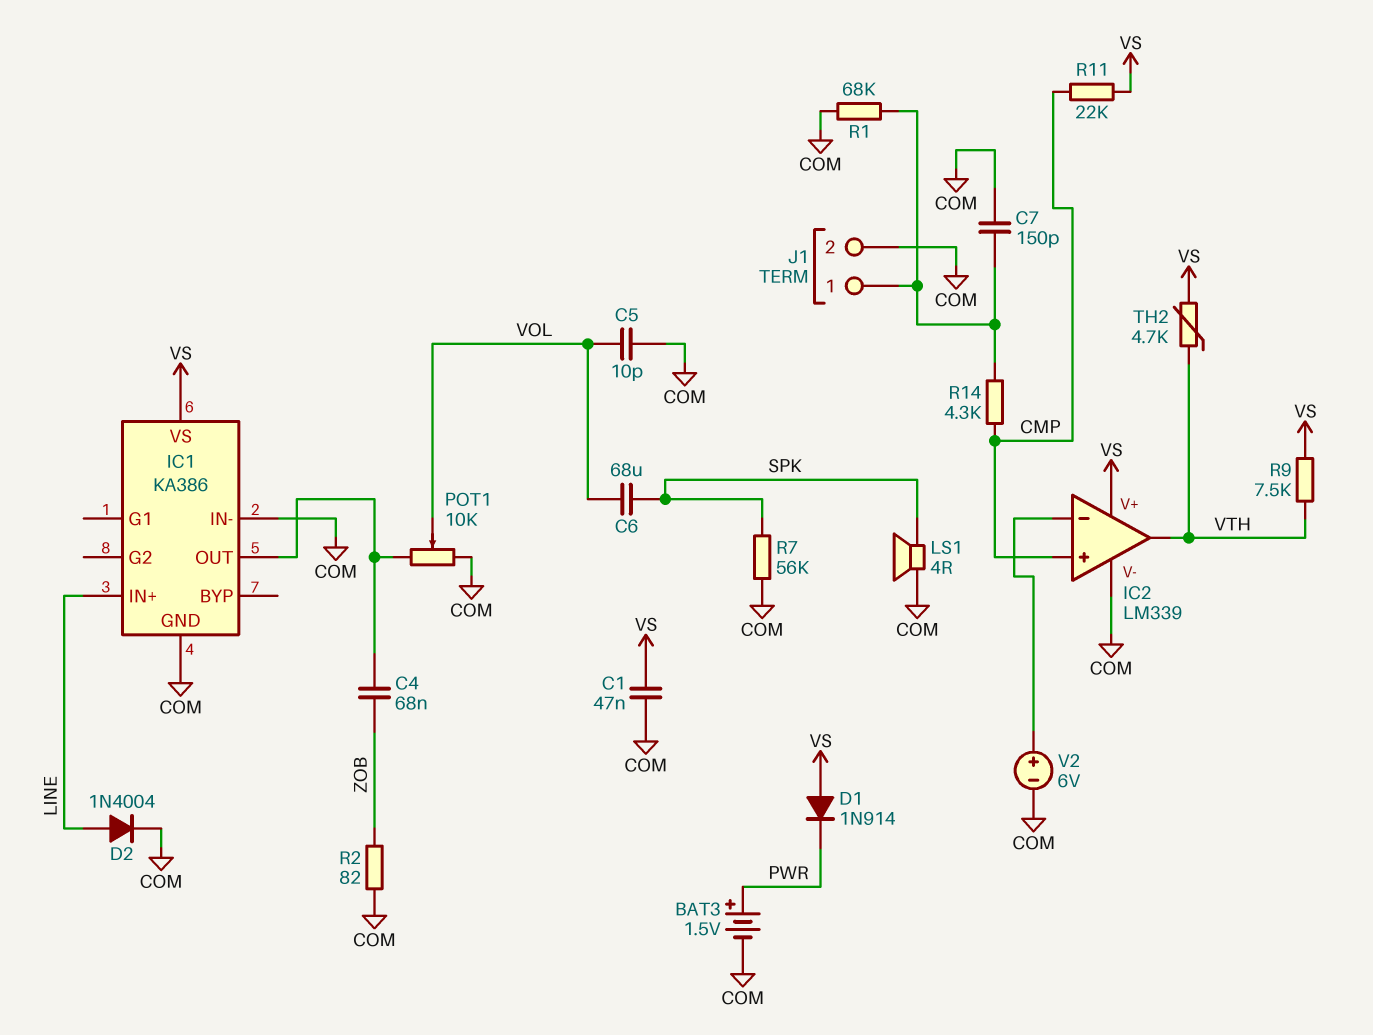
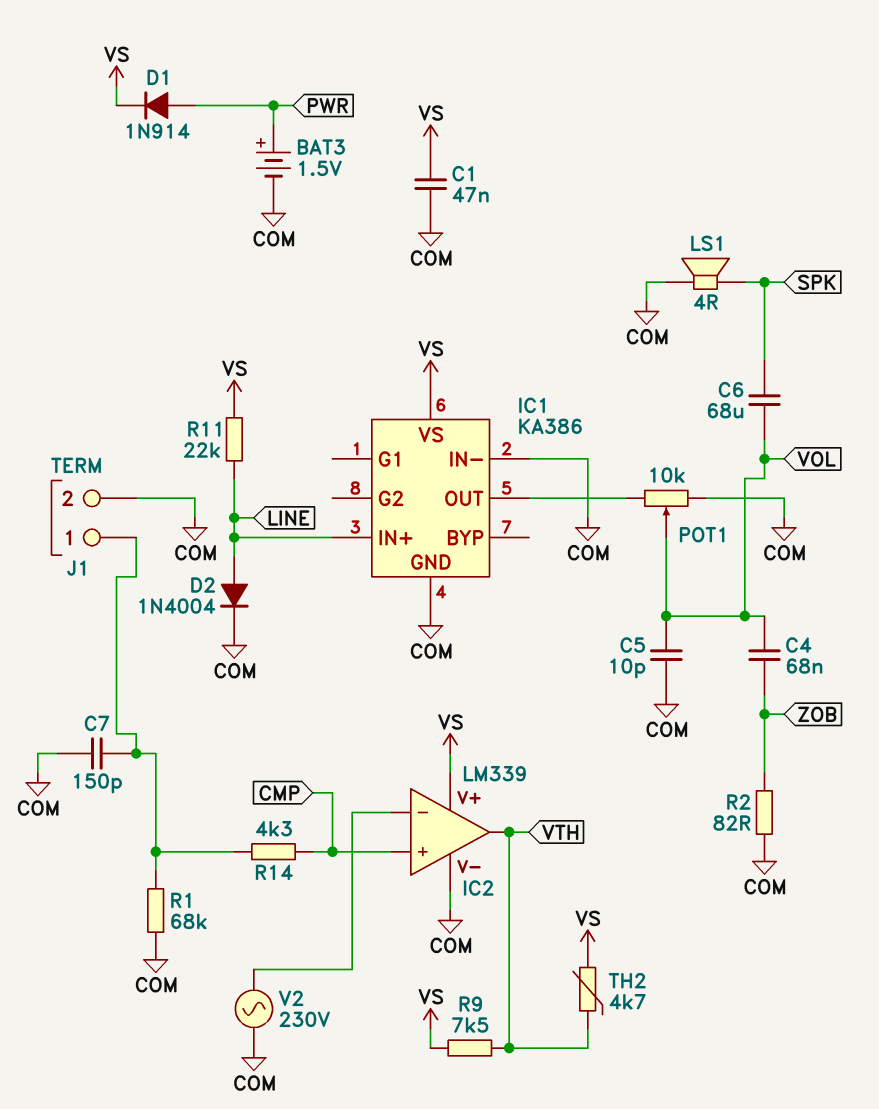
C4: 68nF (IC1/OUT, ZOB) -> 68nF (VOL, ZOB)
D1: diode 1N914 (A VS, K PWR) -> diode 1N914 (A PWR, K VS)
R7: 56k (COM, SPK) -> none
R11: 22k (CMP, VS) -> 22k (LINE, VS)
V2: 6V (plus IC2/in-, minus COM) -> AC 230V (COM, IC2/in-)

